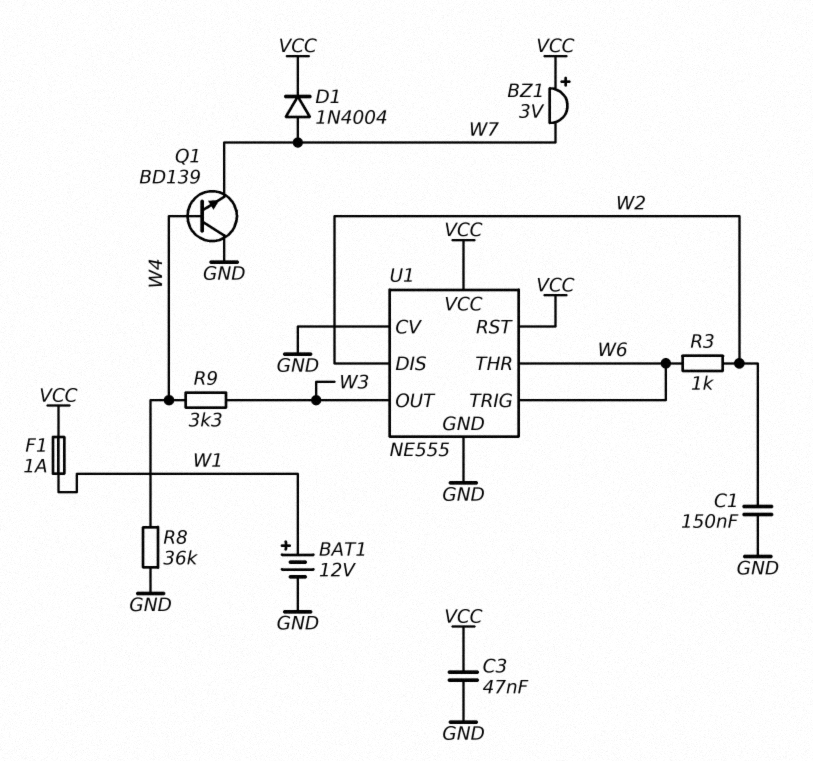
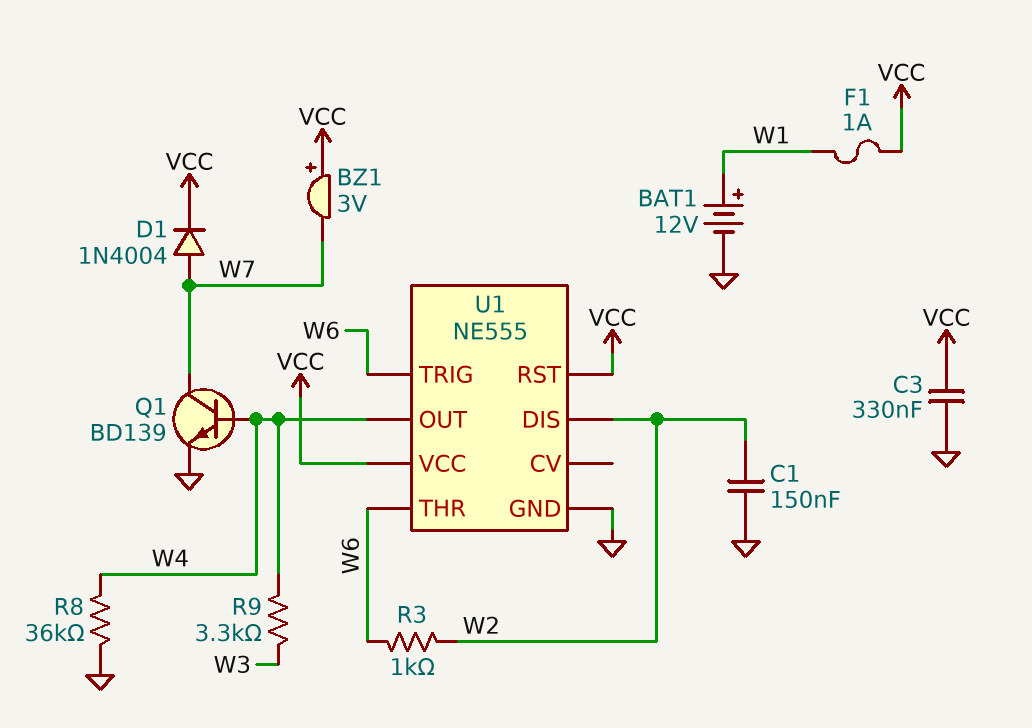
C3: 47nF (GND, VCC) -> 330nF (GND, VCC)
Q1: NPN BD139 (B W4, C GND, E W7) -> NPN BD139 (B W4, C W7, E GND)
U1 pin CV: GND -> none
U1 pin OUT: W3 -> W4

